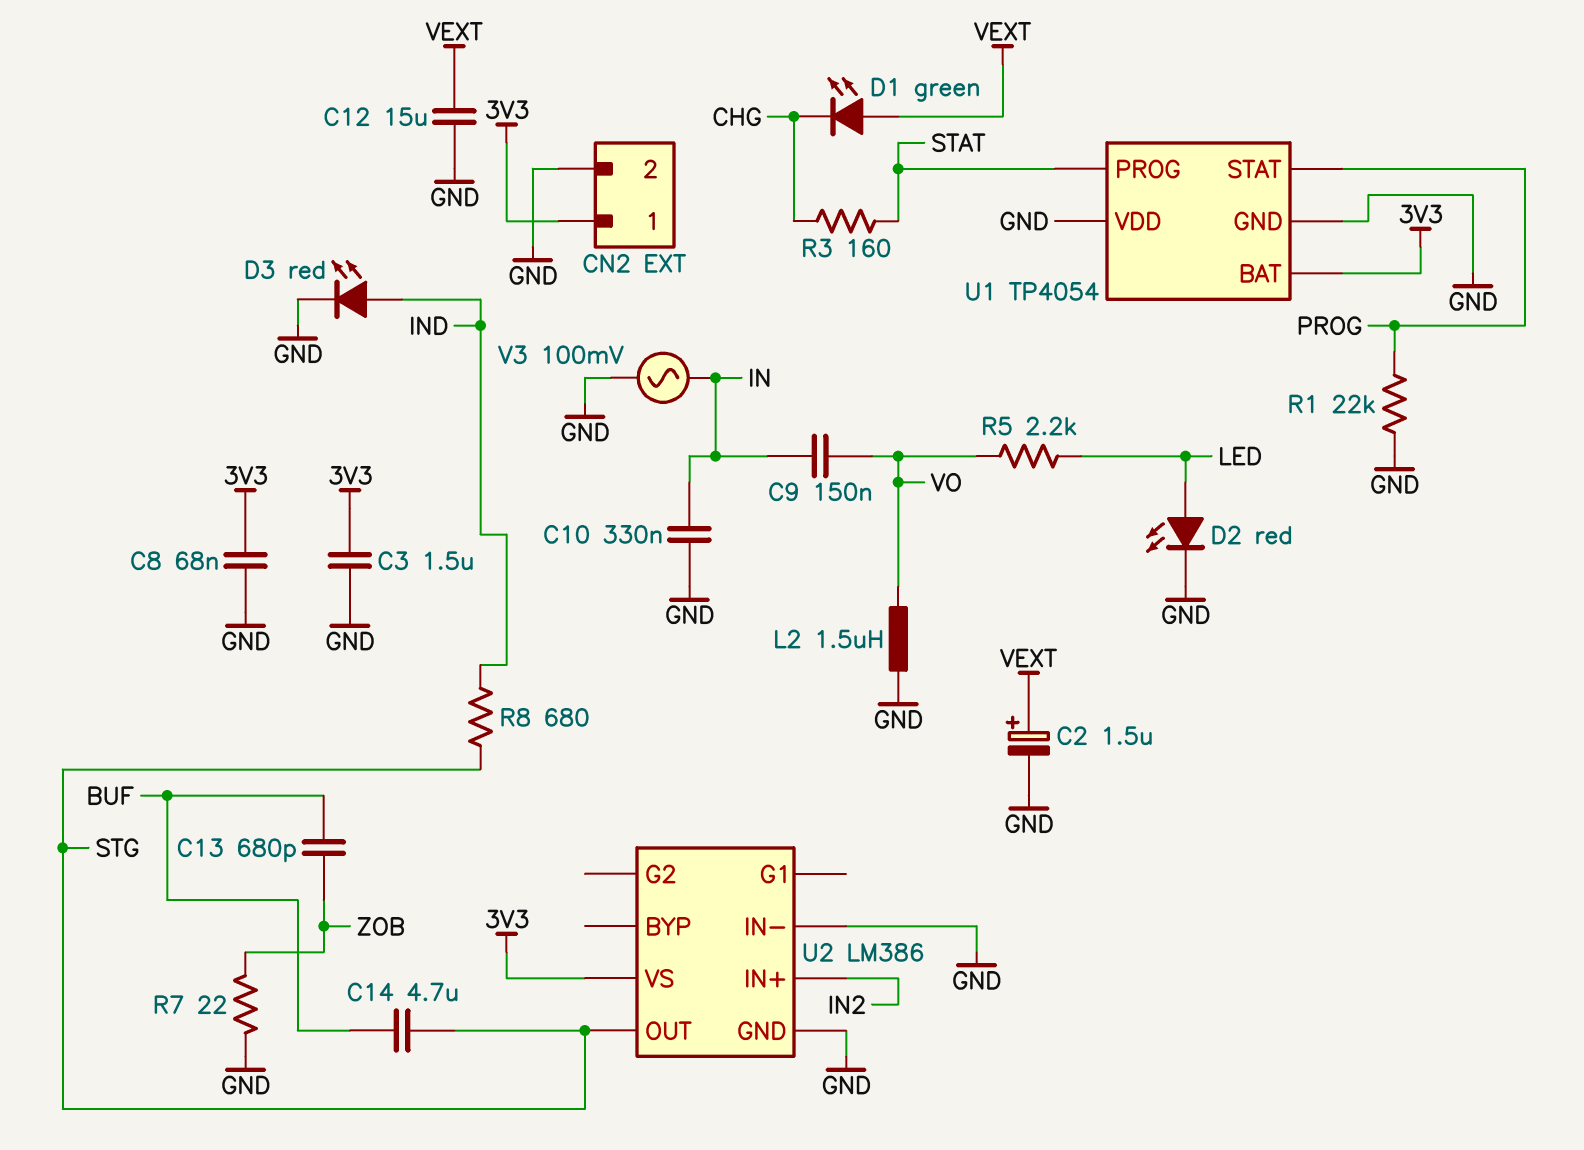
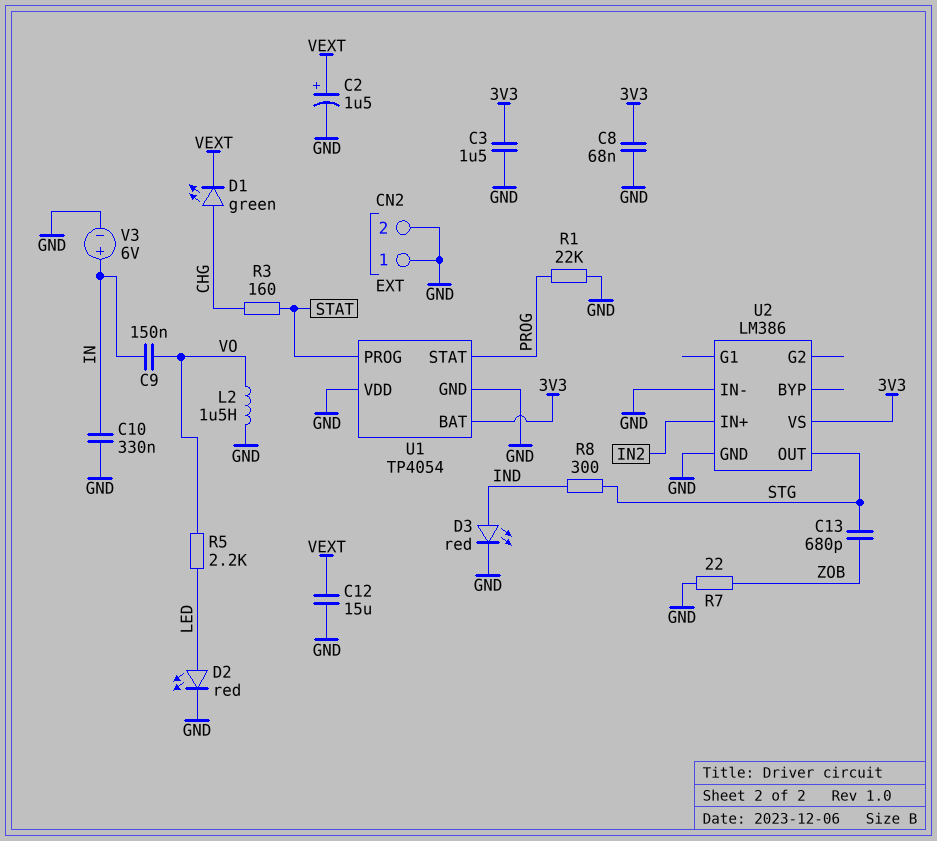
C13: 680pF (BUF, ZOB) -> 680pF (STG, ZOB)
C14: 4.7uF (BUF, STG) -> none
CN2 pin 1: 3V3 -> GND
D1: LED green (A VEXT, K CHG) -> LED green (A CHG, K VEXT)
R8: 680 (IND, STG) -> 300 (IND, STG)
V3: AC 100mV (GND, IN) -> 6V (plus IN, minus GND)

